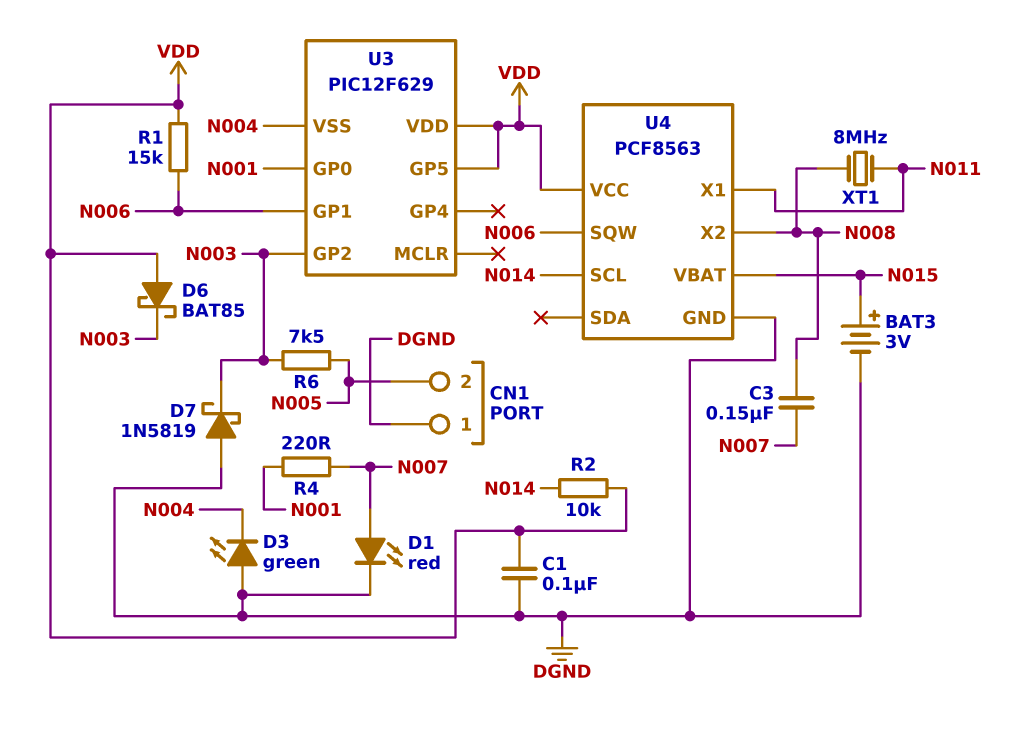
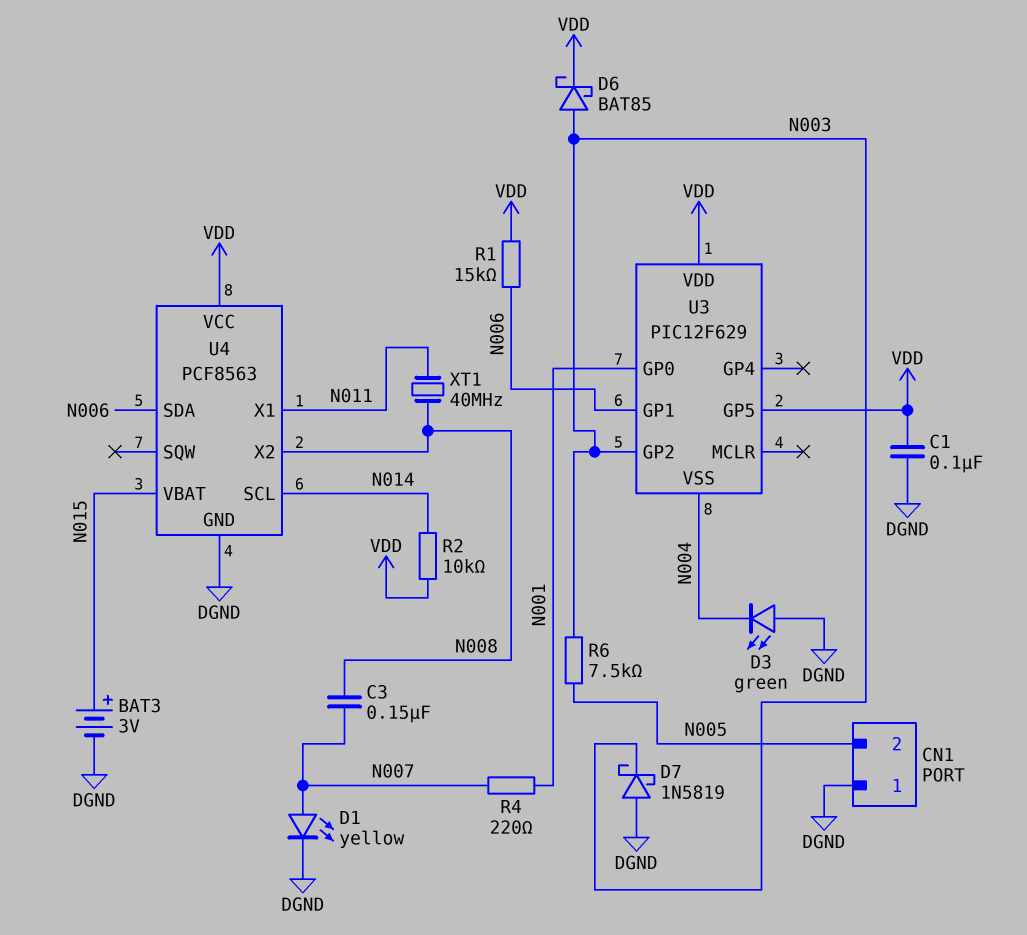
D1: LED red (A N007, K DGND) -> LED yellow (A N007, K DGND)
D6: schottky BAT85 (A VDD, K N003) -> schottky BAT85 (A N003, K VDD)
U4 pin SDA: none -> N006
U4 pin SQW: N006 -> none
XT1: 8MHz (N008, N011) -> 40MHz (N008, N011)

